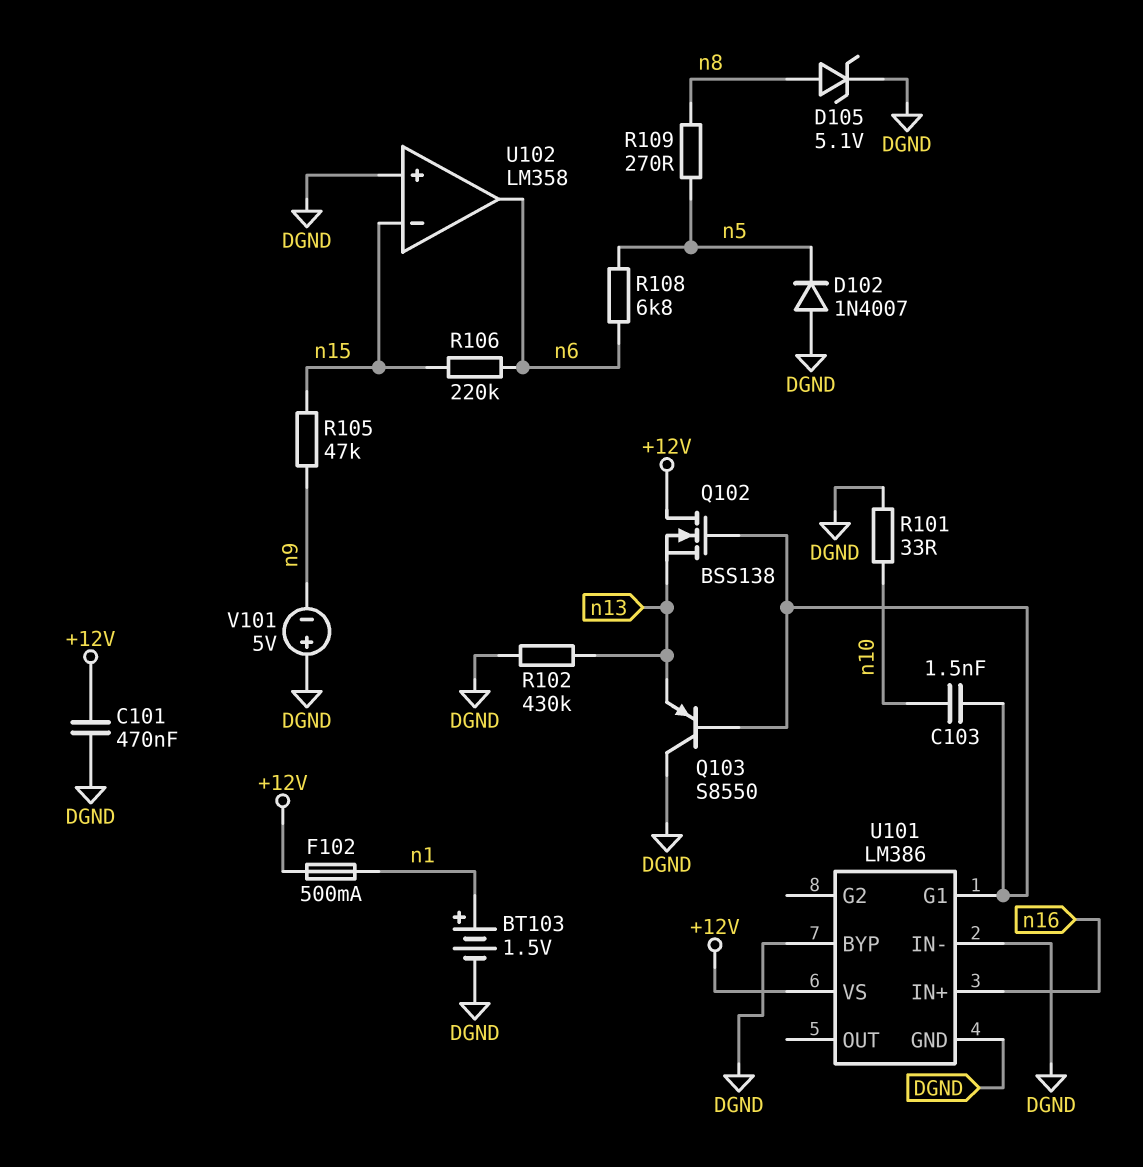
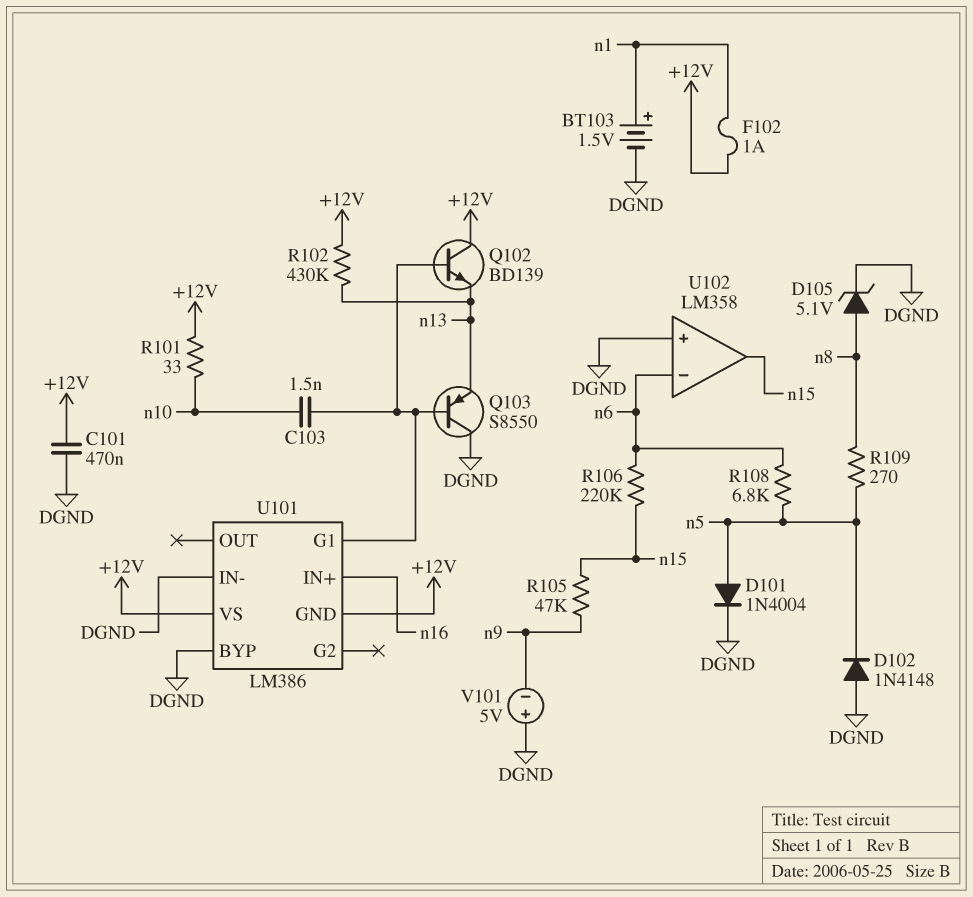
D101: none -> diode 1N4004 (A n5, K DGND)
D102: diode 1N4007 (A DGND, K n5) -> diode 1N4148 (A DGND, K n5)
F102: 500mA (+12V, n1) -> 1A (+12V, n1)
Q102: NMOS BSS138 (G U101/G1, D +12V, S n13) -> NPN BD139 (B U101/G1, C +12V, E n13)
R101: 33 (DGND, n10) -> 33 (+12V, n10)
R102: 430k (DGND, n13) -> 430k (+12V, n13)
U101 pin GND: DGND -> +12V
U102 pin in-: n15 -> n6
U102 pin out: n6 -> n15

